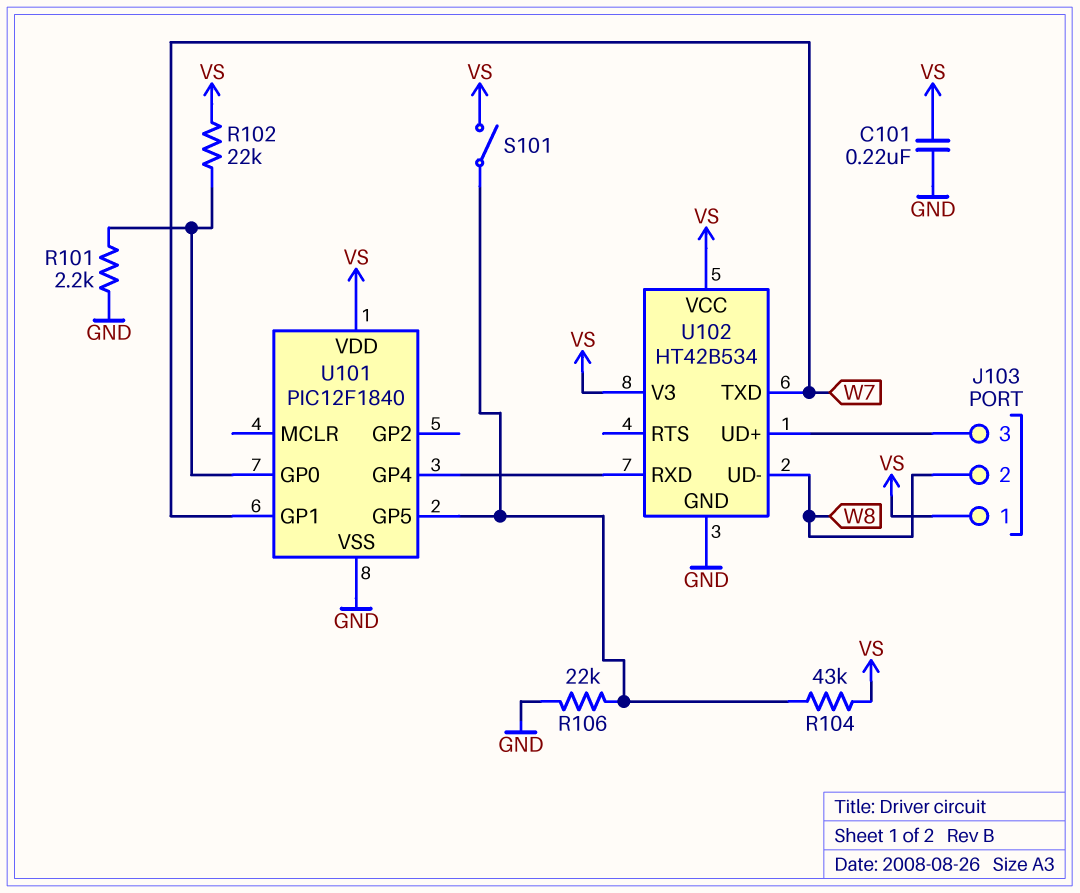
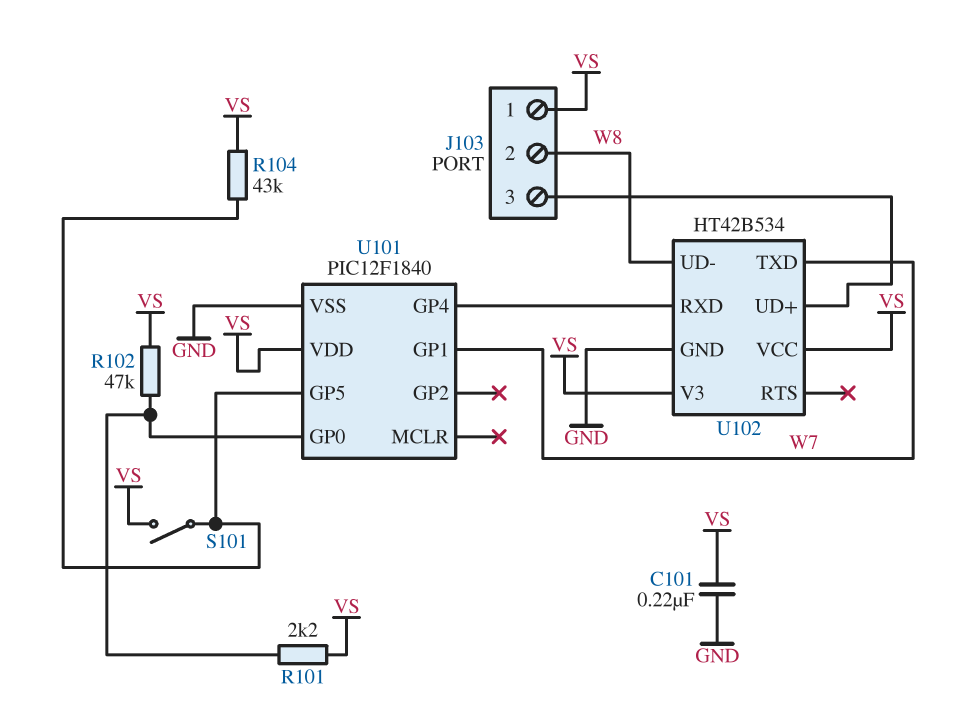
R101: 2.2k (GND, U101/GP0) -> 2.2k (U101/GP0, VS)
R102: 22k (U101/GP0, VS) -> 47k (U101/GP0, VS)
R106: 22k (GND, U101/GP5) -> none

